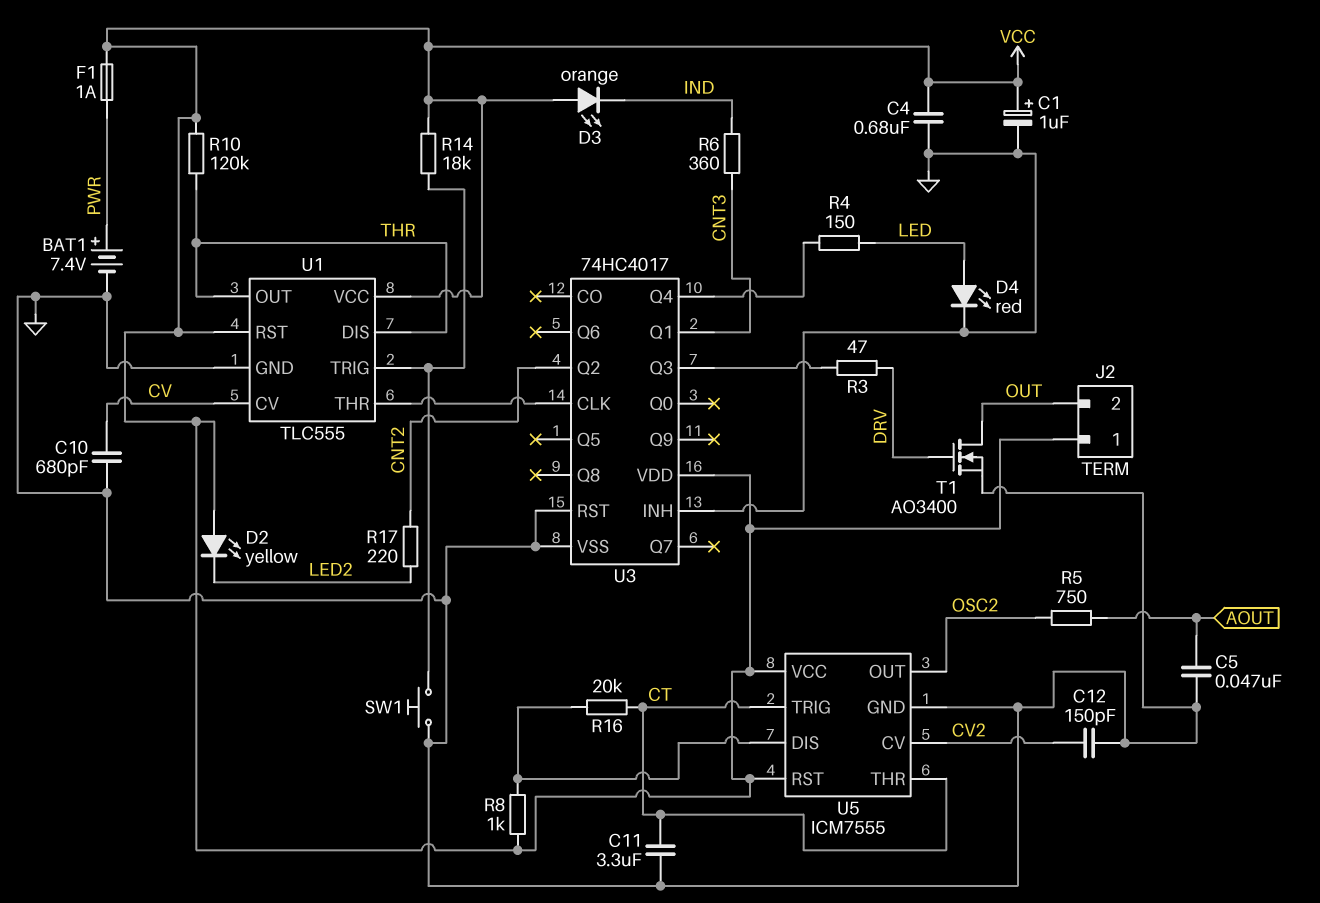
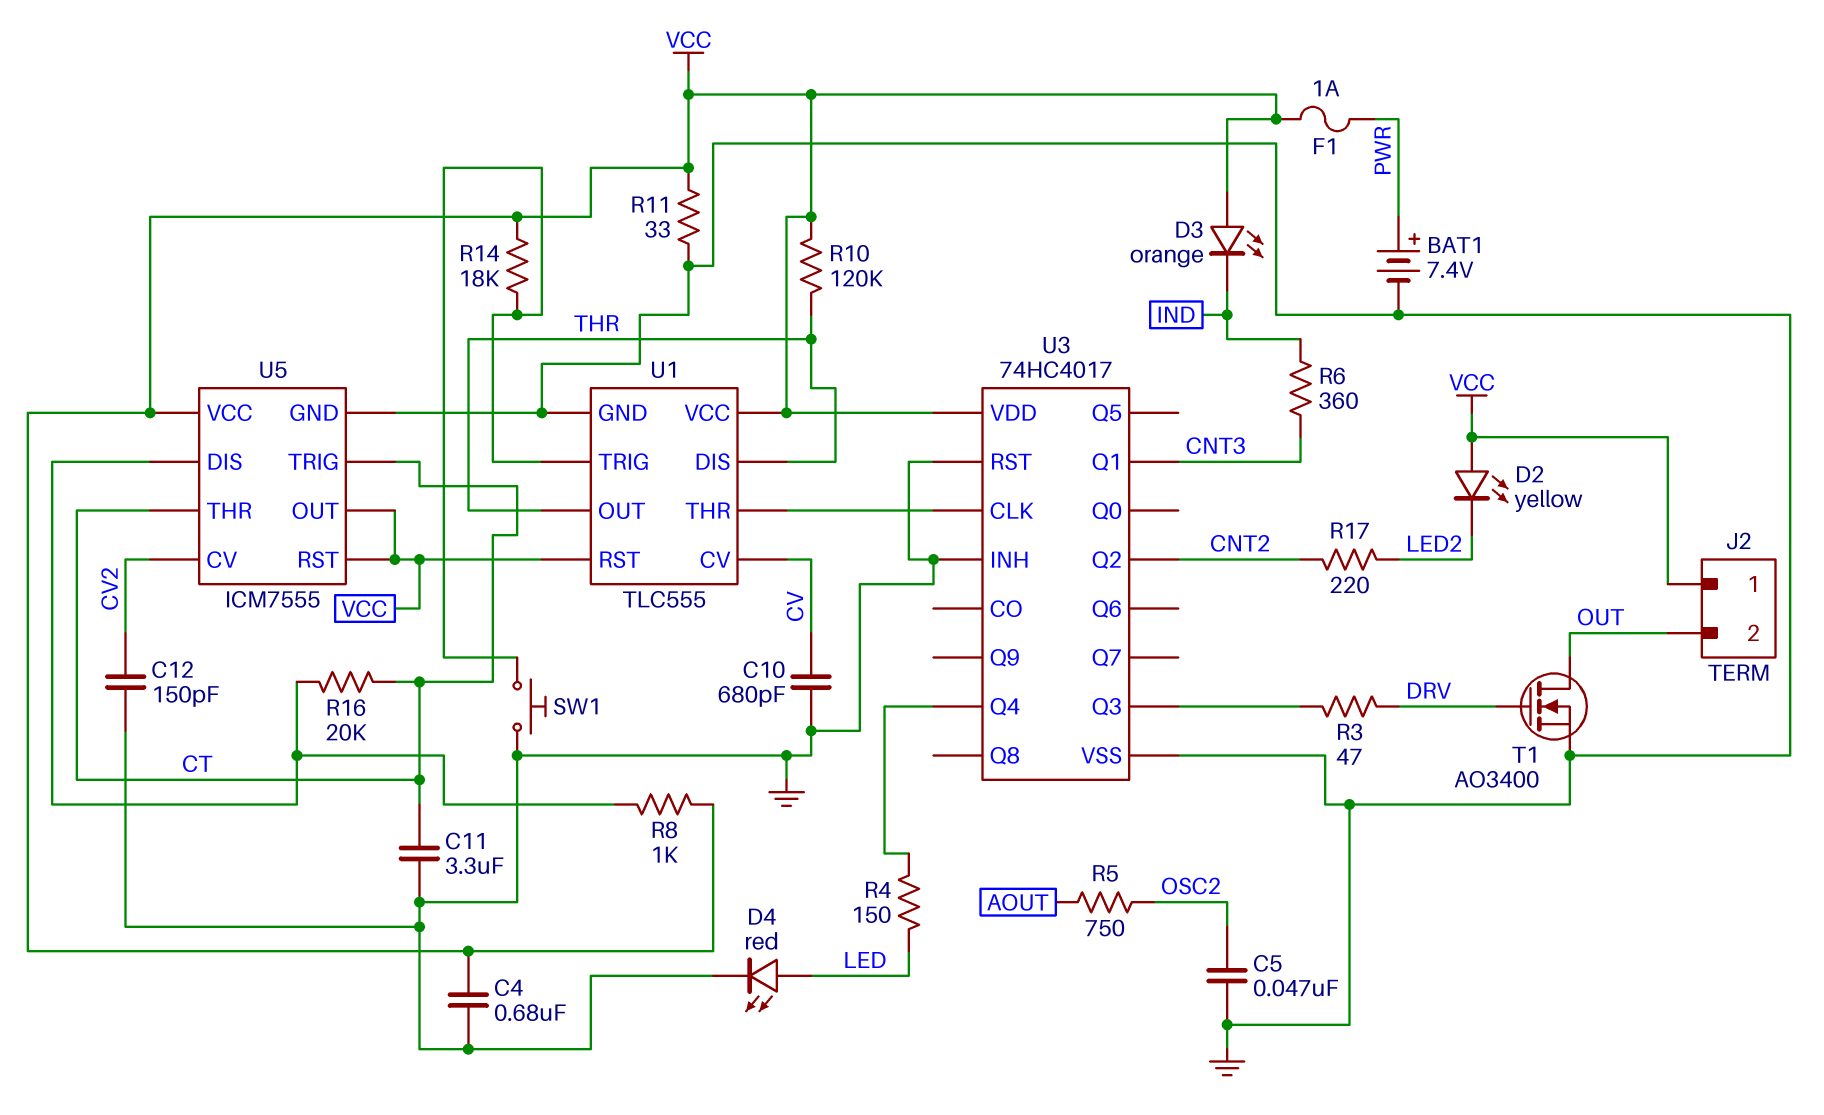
C1: 1uF (plus VCC, minus GND) -> none
C5: 47nF (AOUT, GND) -> 47nF (GND, OSC2)
R11: none -> 33 (GND, VCC)
U5 pin OUT: OSC2 -> VCC

